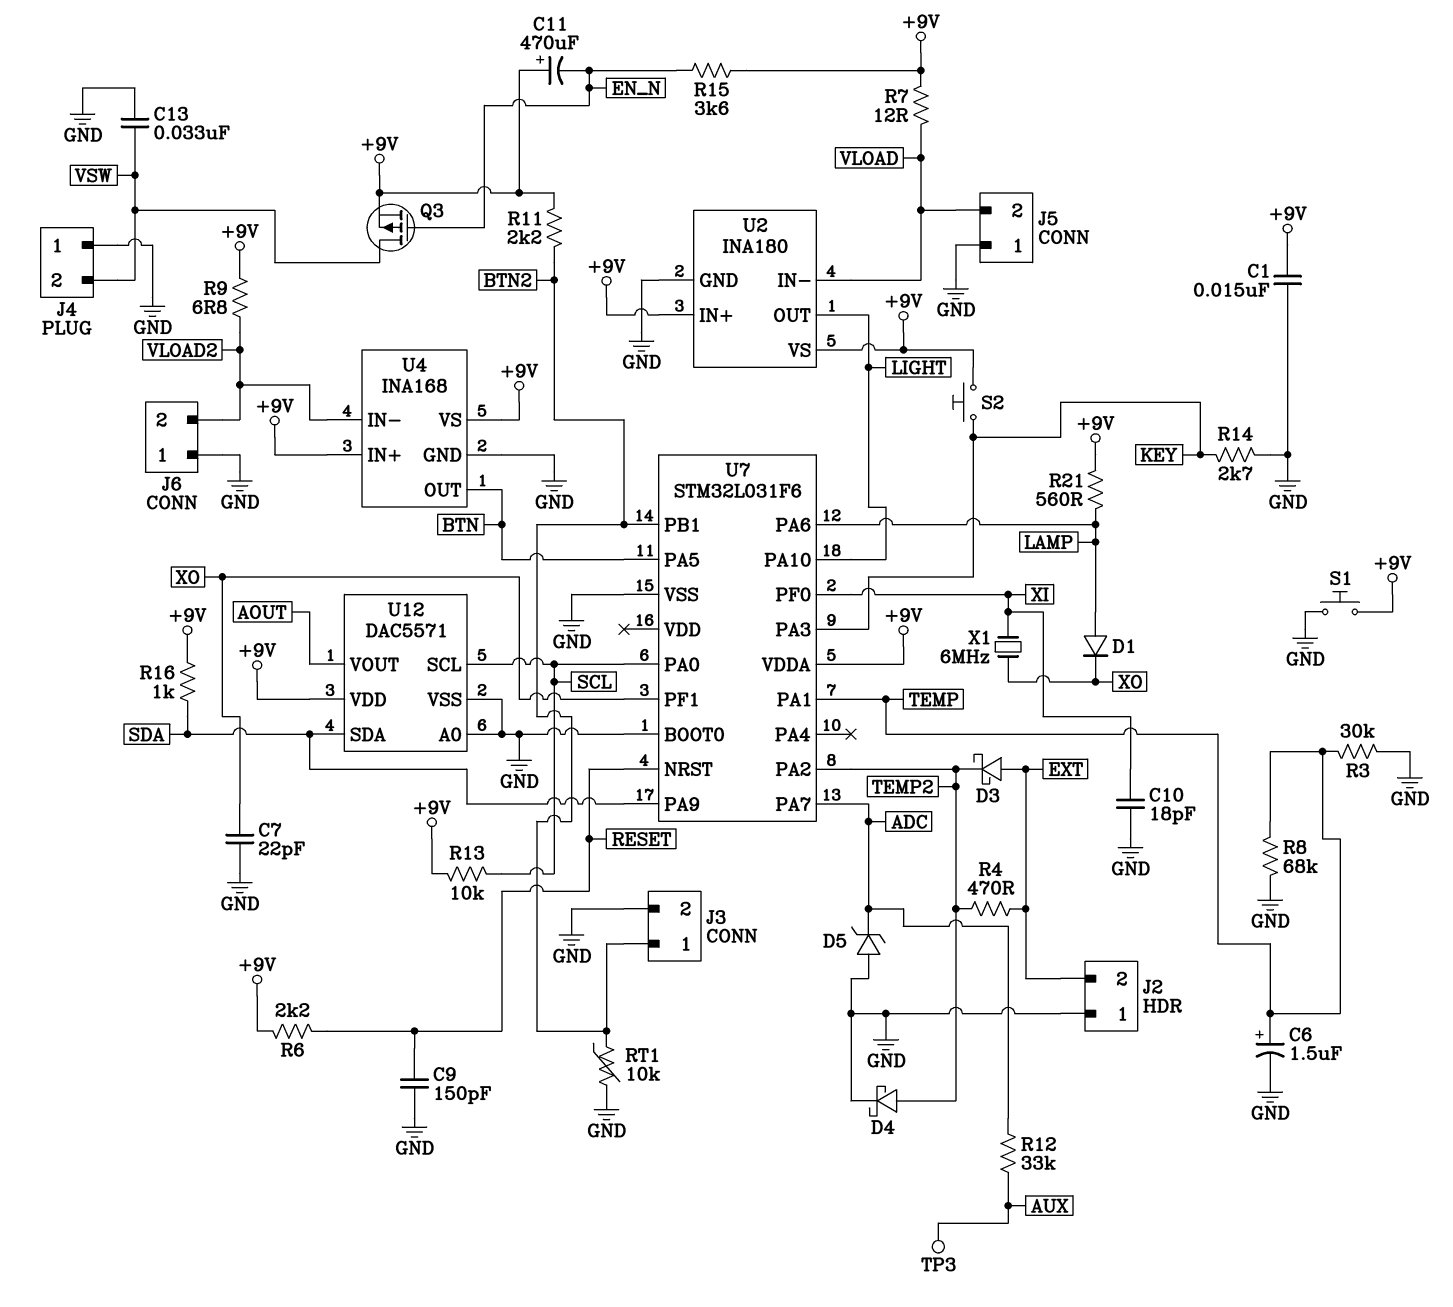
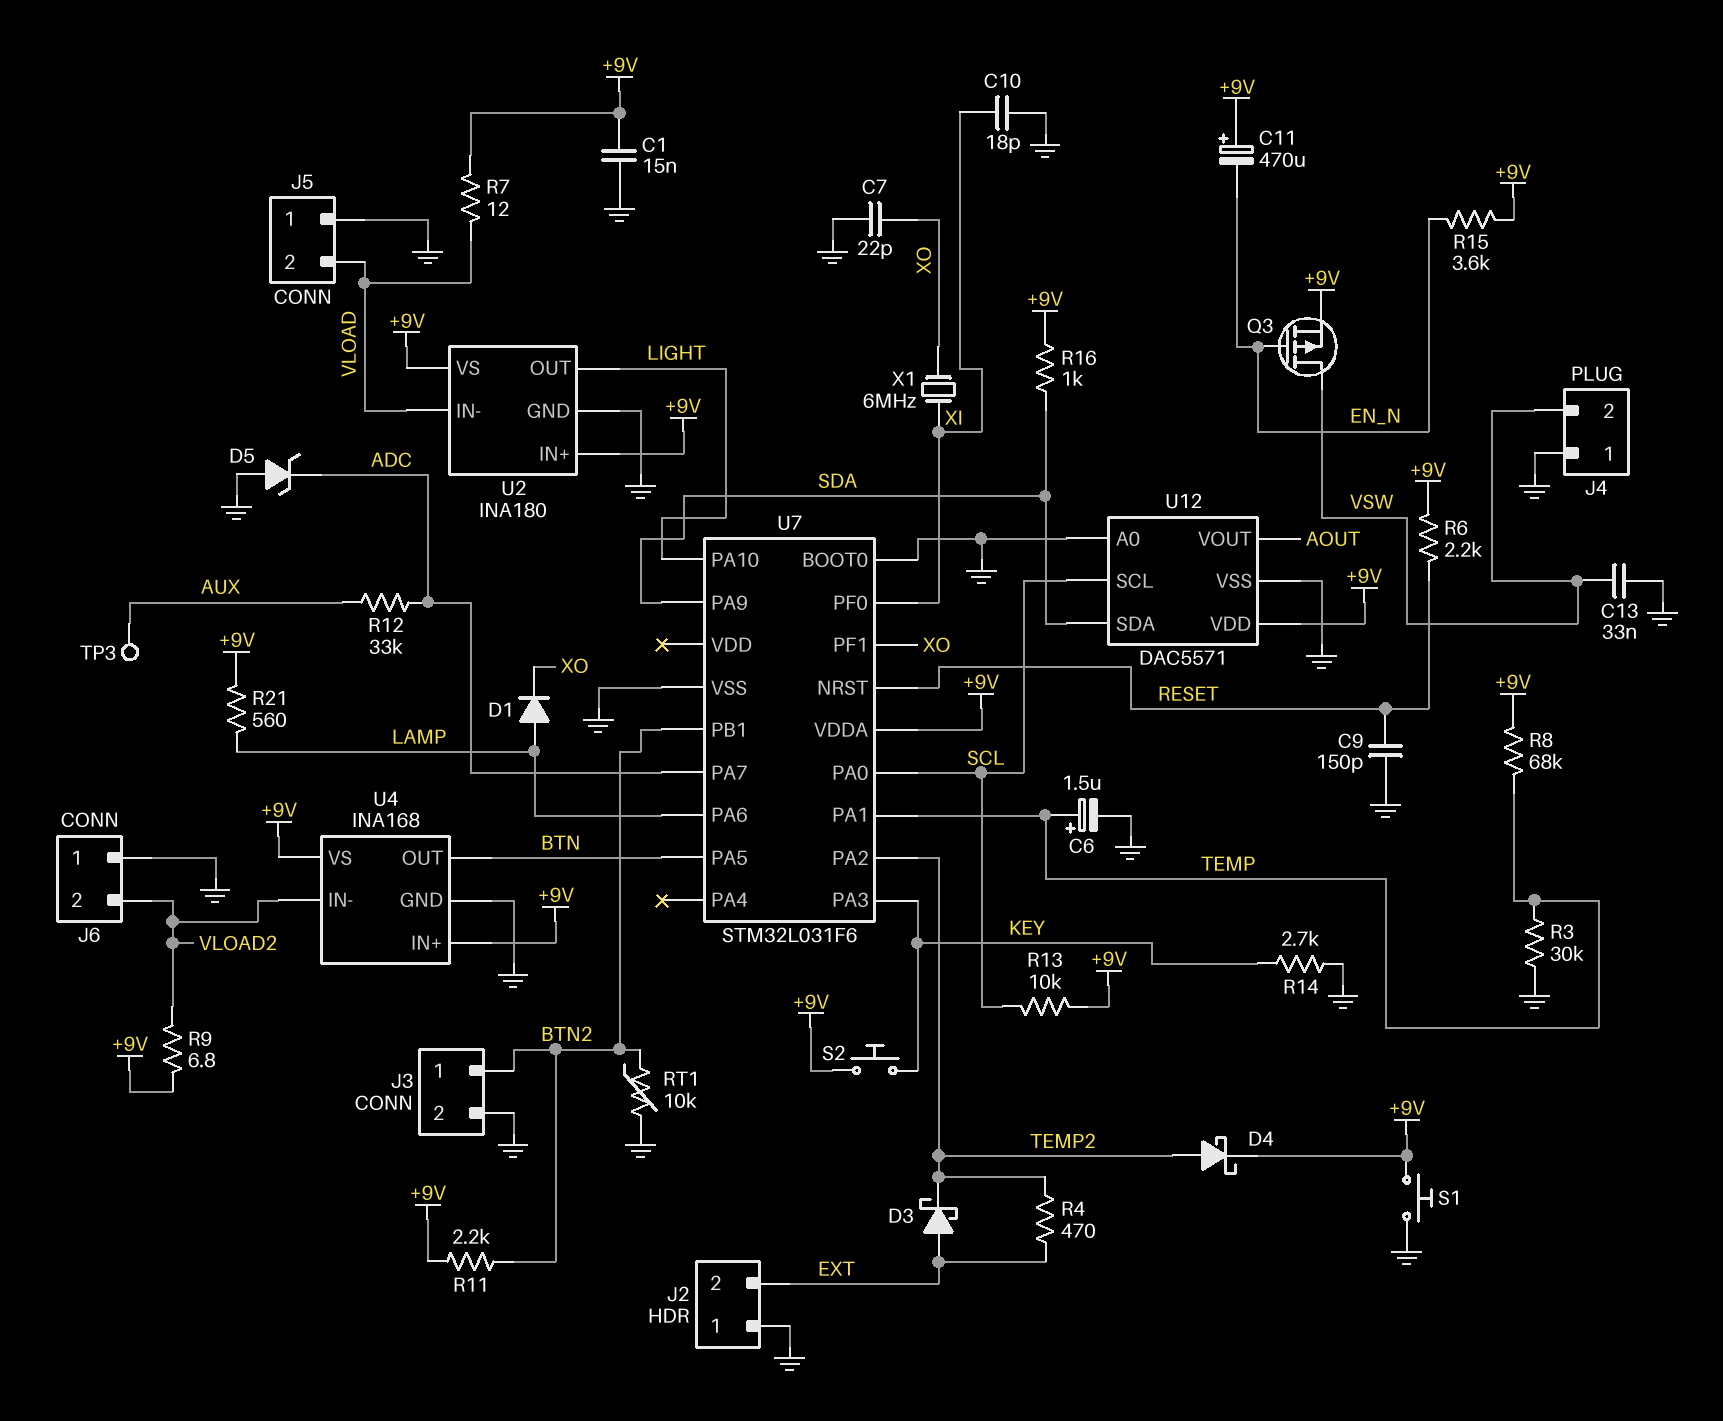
D4: schottky (A TEMP2, K GND) -> schottky (A TEMP2, K +9V)
R8: 68k (GND, TEMP) -> 68k (+9V, TEMP)

